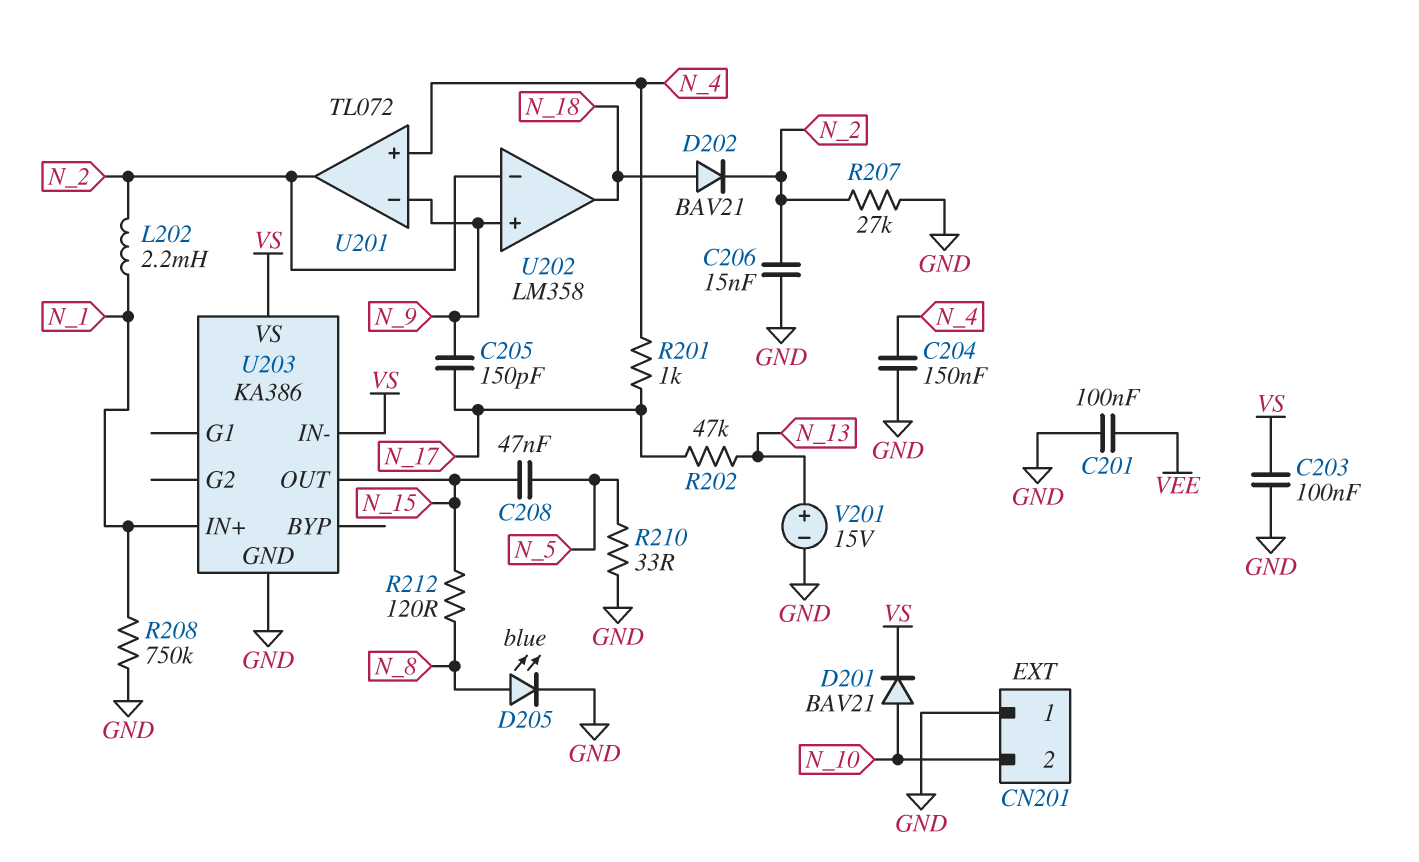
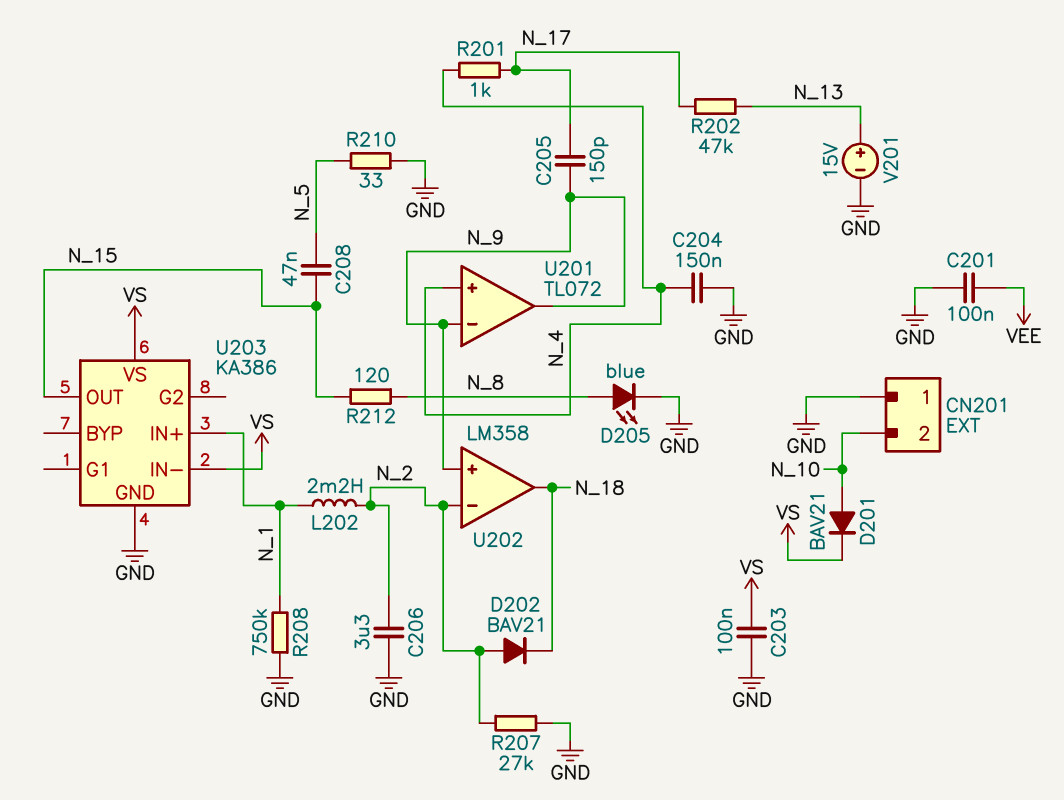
C206: 15nF (GND, N_2) -> 3.3uF (GND, N_2)
D202: diode BAV21 (A N_18, K N_2) -> diode BAV21 (A N_2, K N_18)
U201 pin out: N_2 -> N_9

